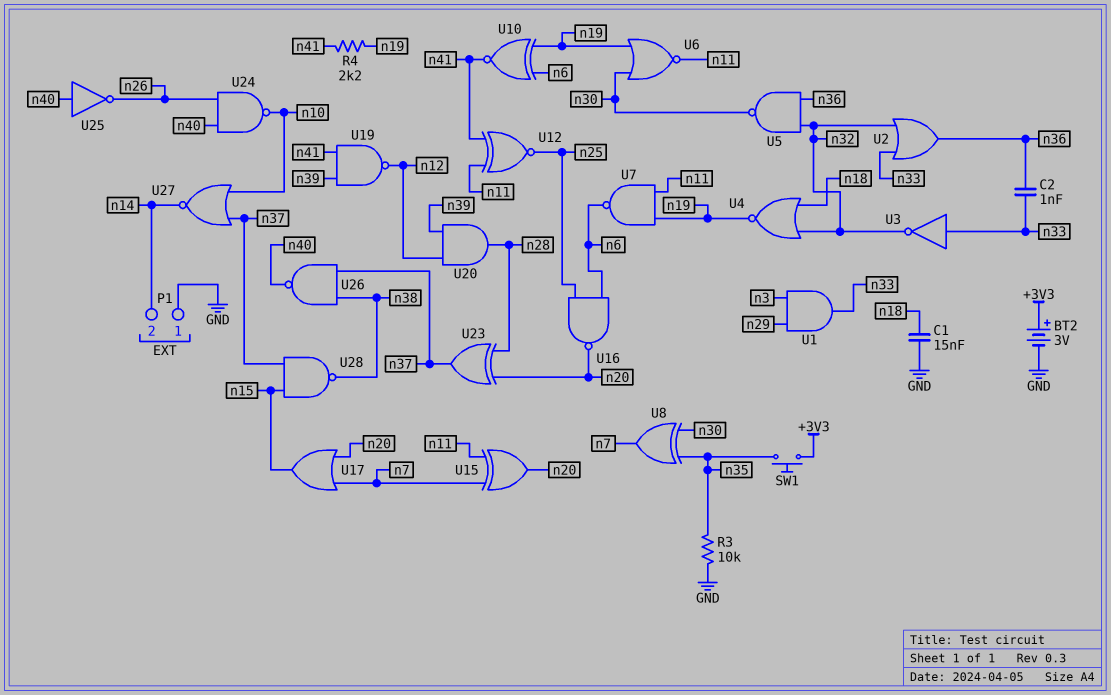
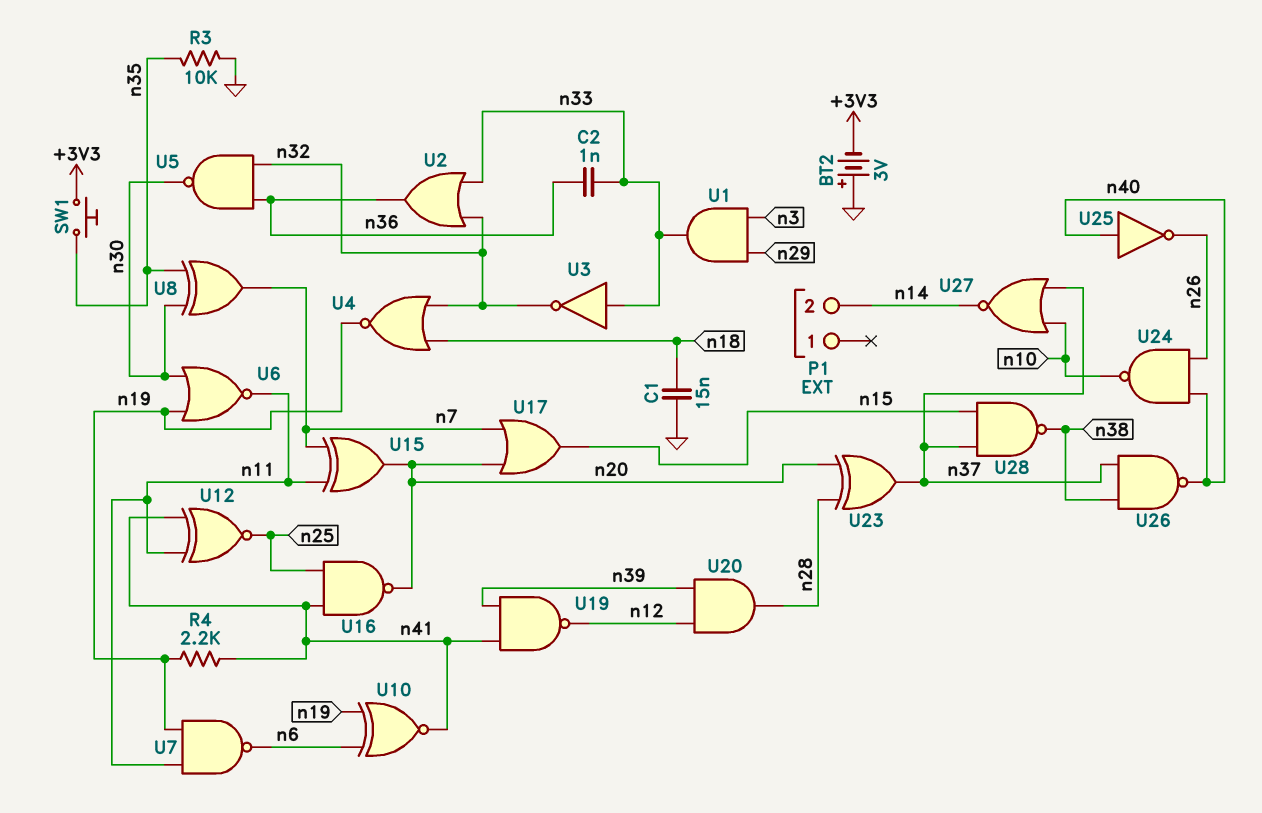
BT2: 3V (plus +3V3, minus GND) -> 3V (plus GND, minus +3V3)
P1 pin 1: GND -> none
U16: NAND (in n6, in n25, out n20) -> NAND (in n25, in n41, out n20)

